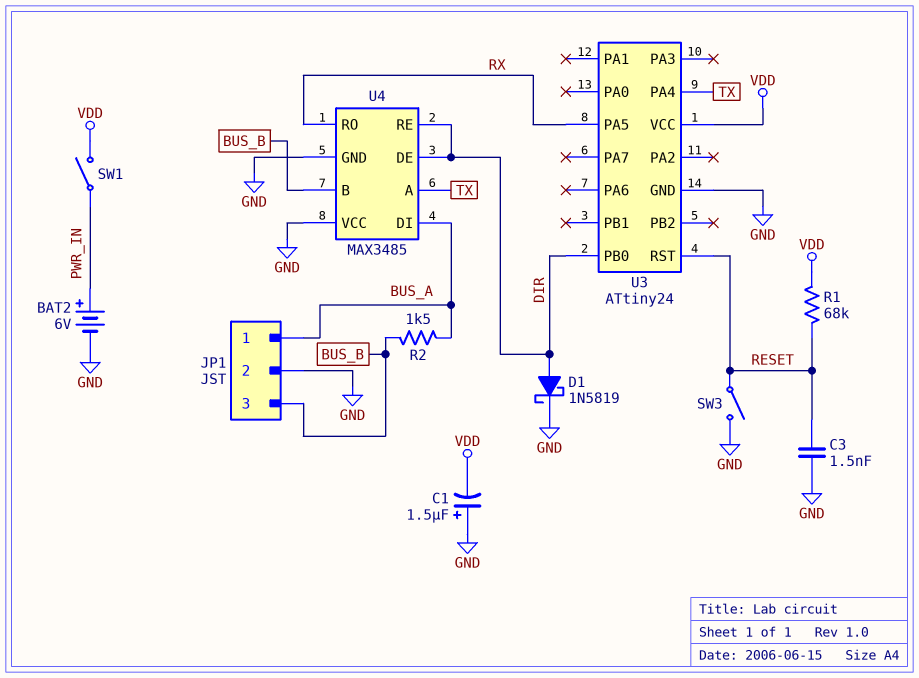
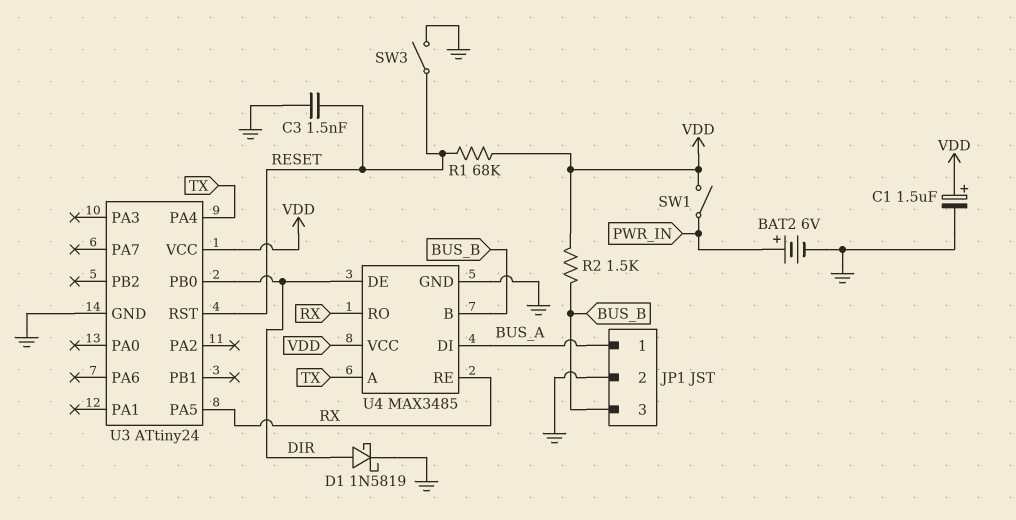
C1: 1.5uF (plus GND, minus VDD) -> 1.5uF (plus VDD, minus GND)
R2: 1.5k (BUS_A, BUS_B) -> 1.5k (BUS_B, VDD)
U4 pin RE: DIR -> RX
U4 pin VCC: GND -> VDD

